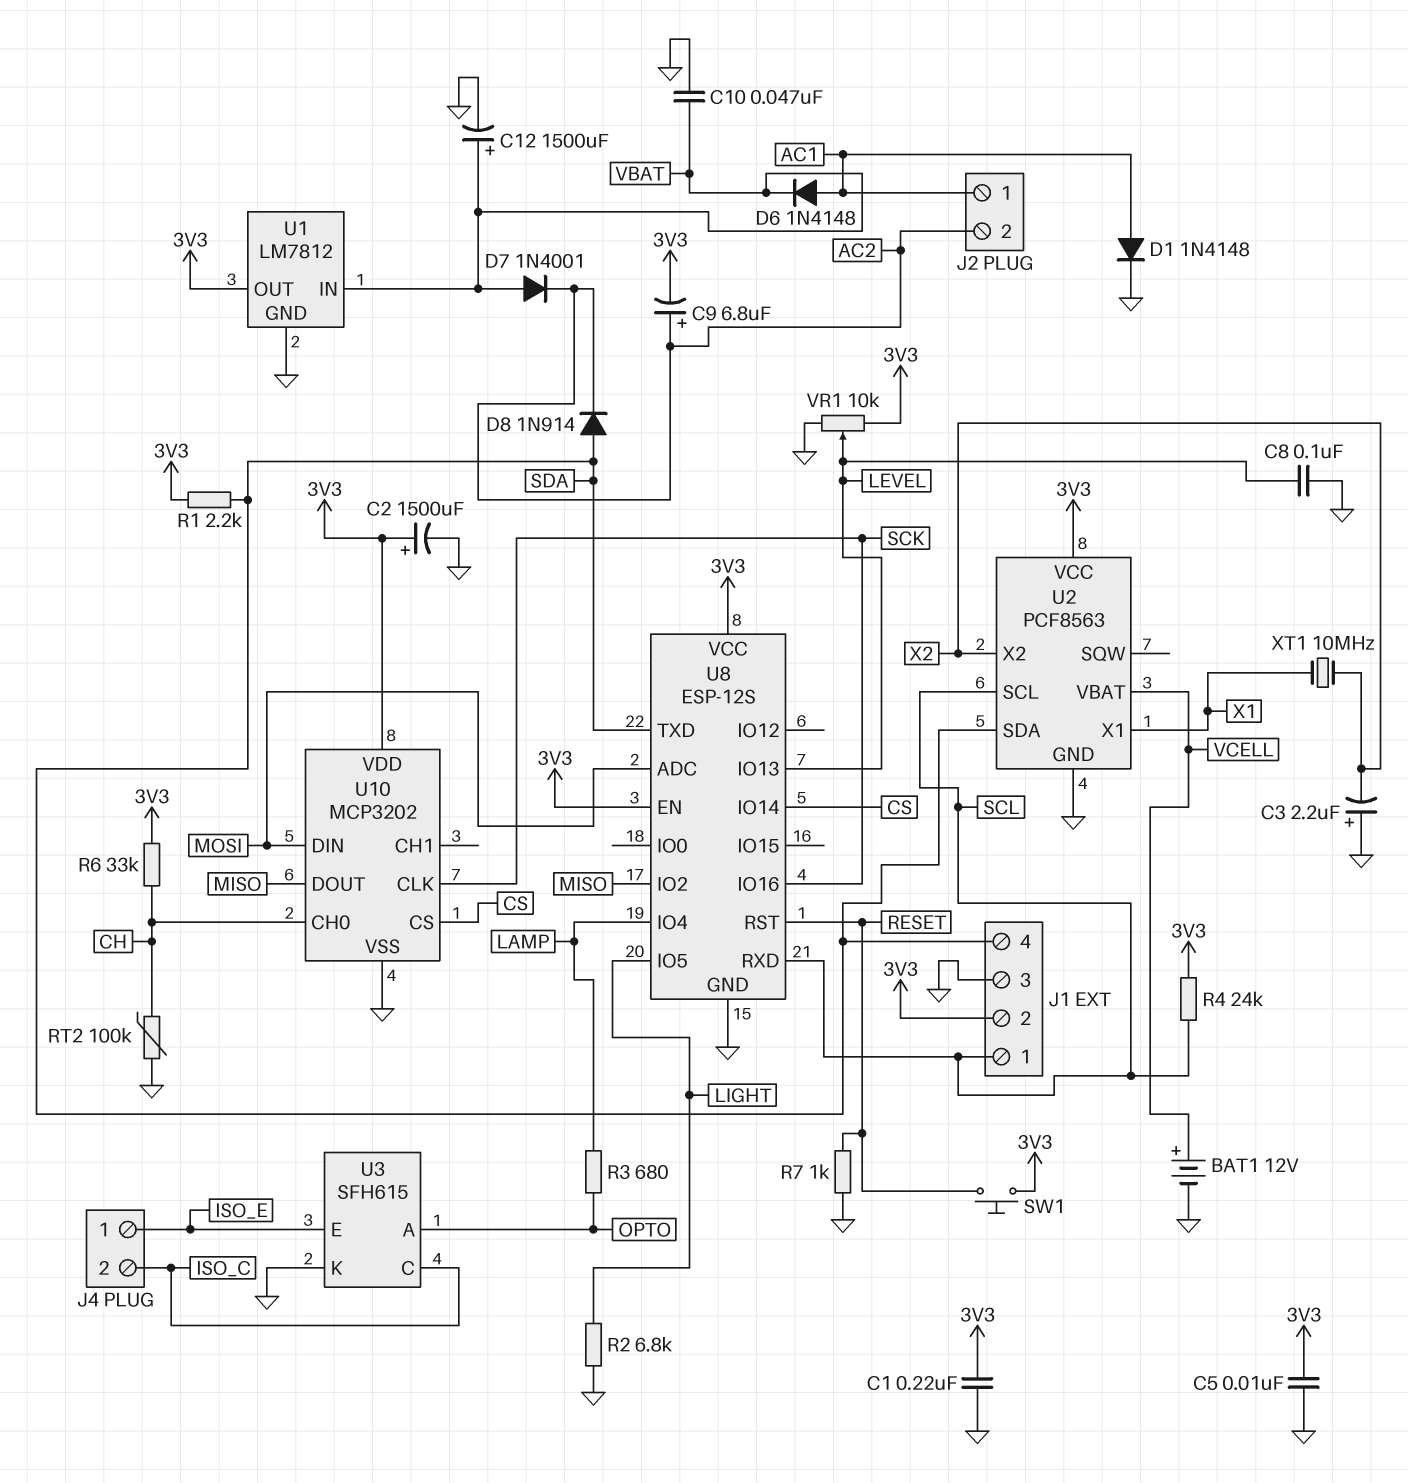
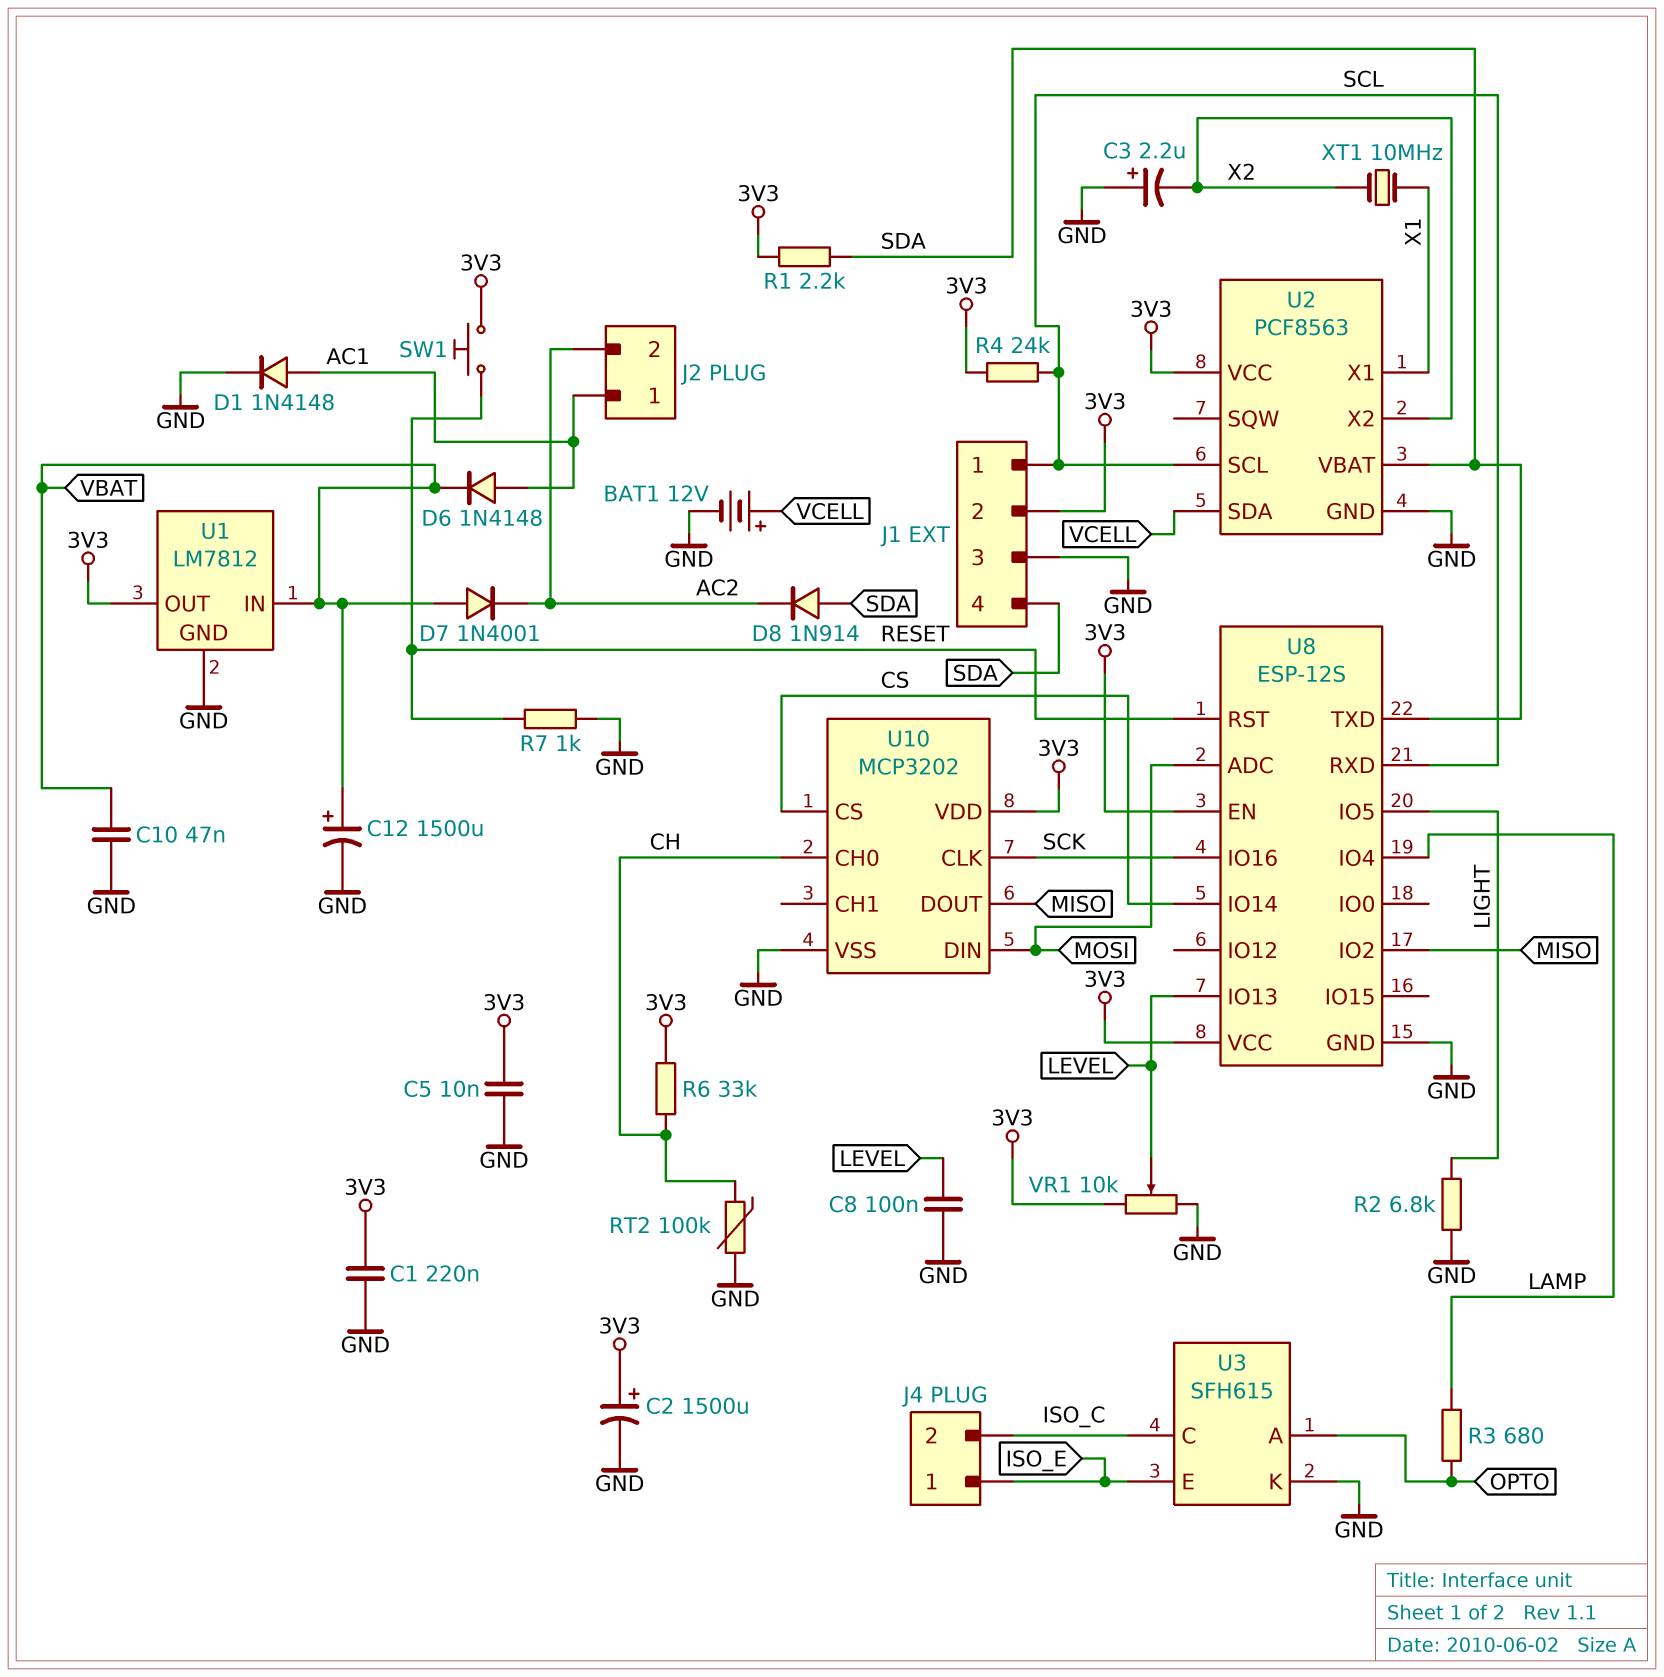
C9: 6.8uF (plus AC2, minus 3V3) -> none
U2 pin SDA: SDA -> VCELL
U2 pin VBAT: VCELL -> SDA

